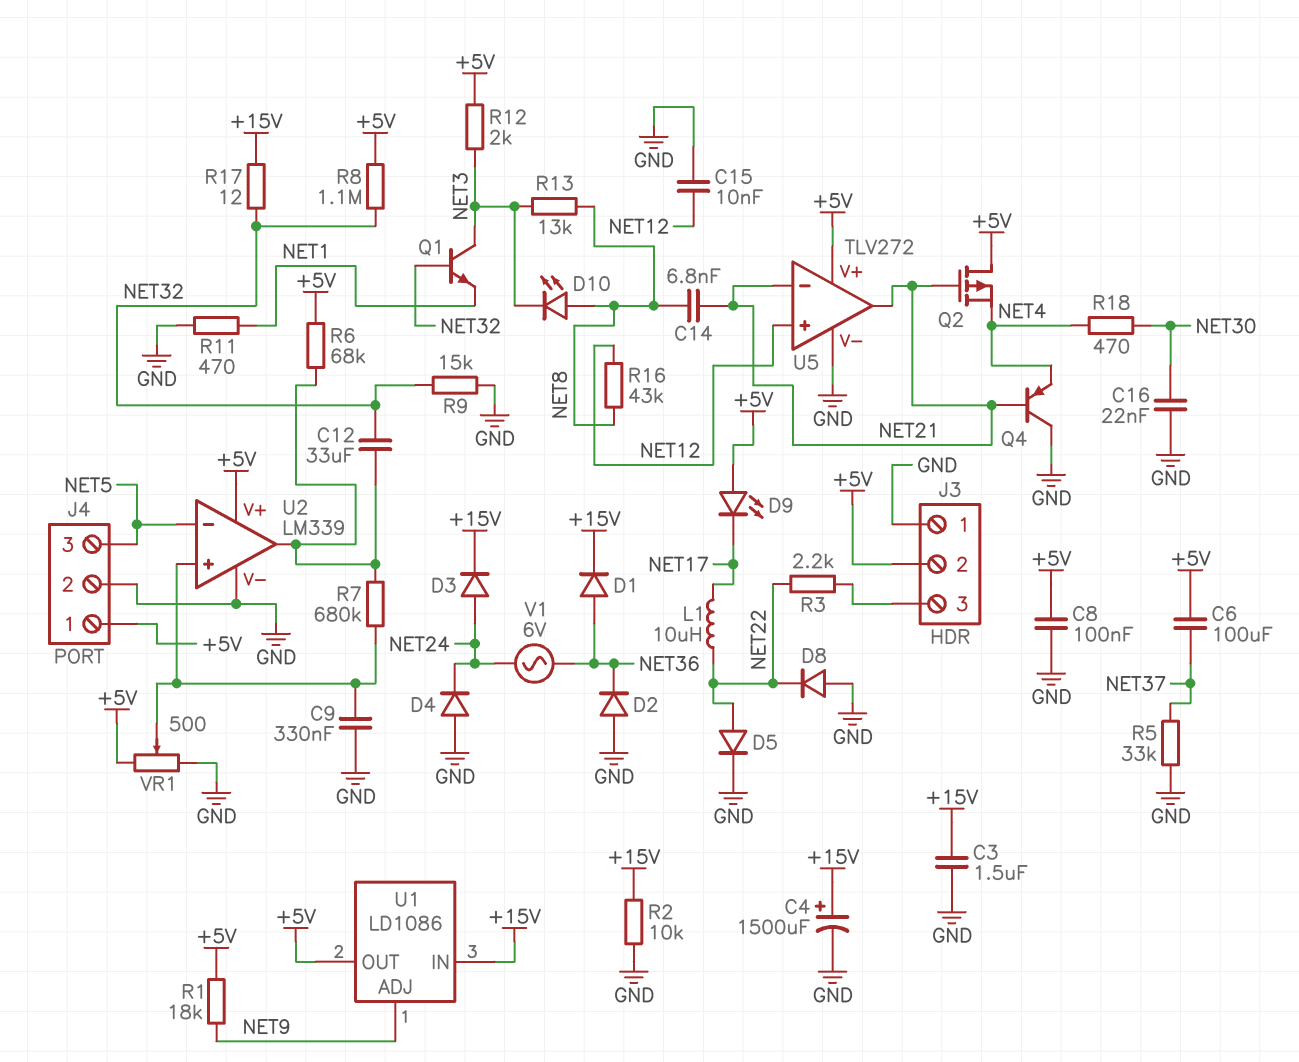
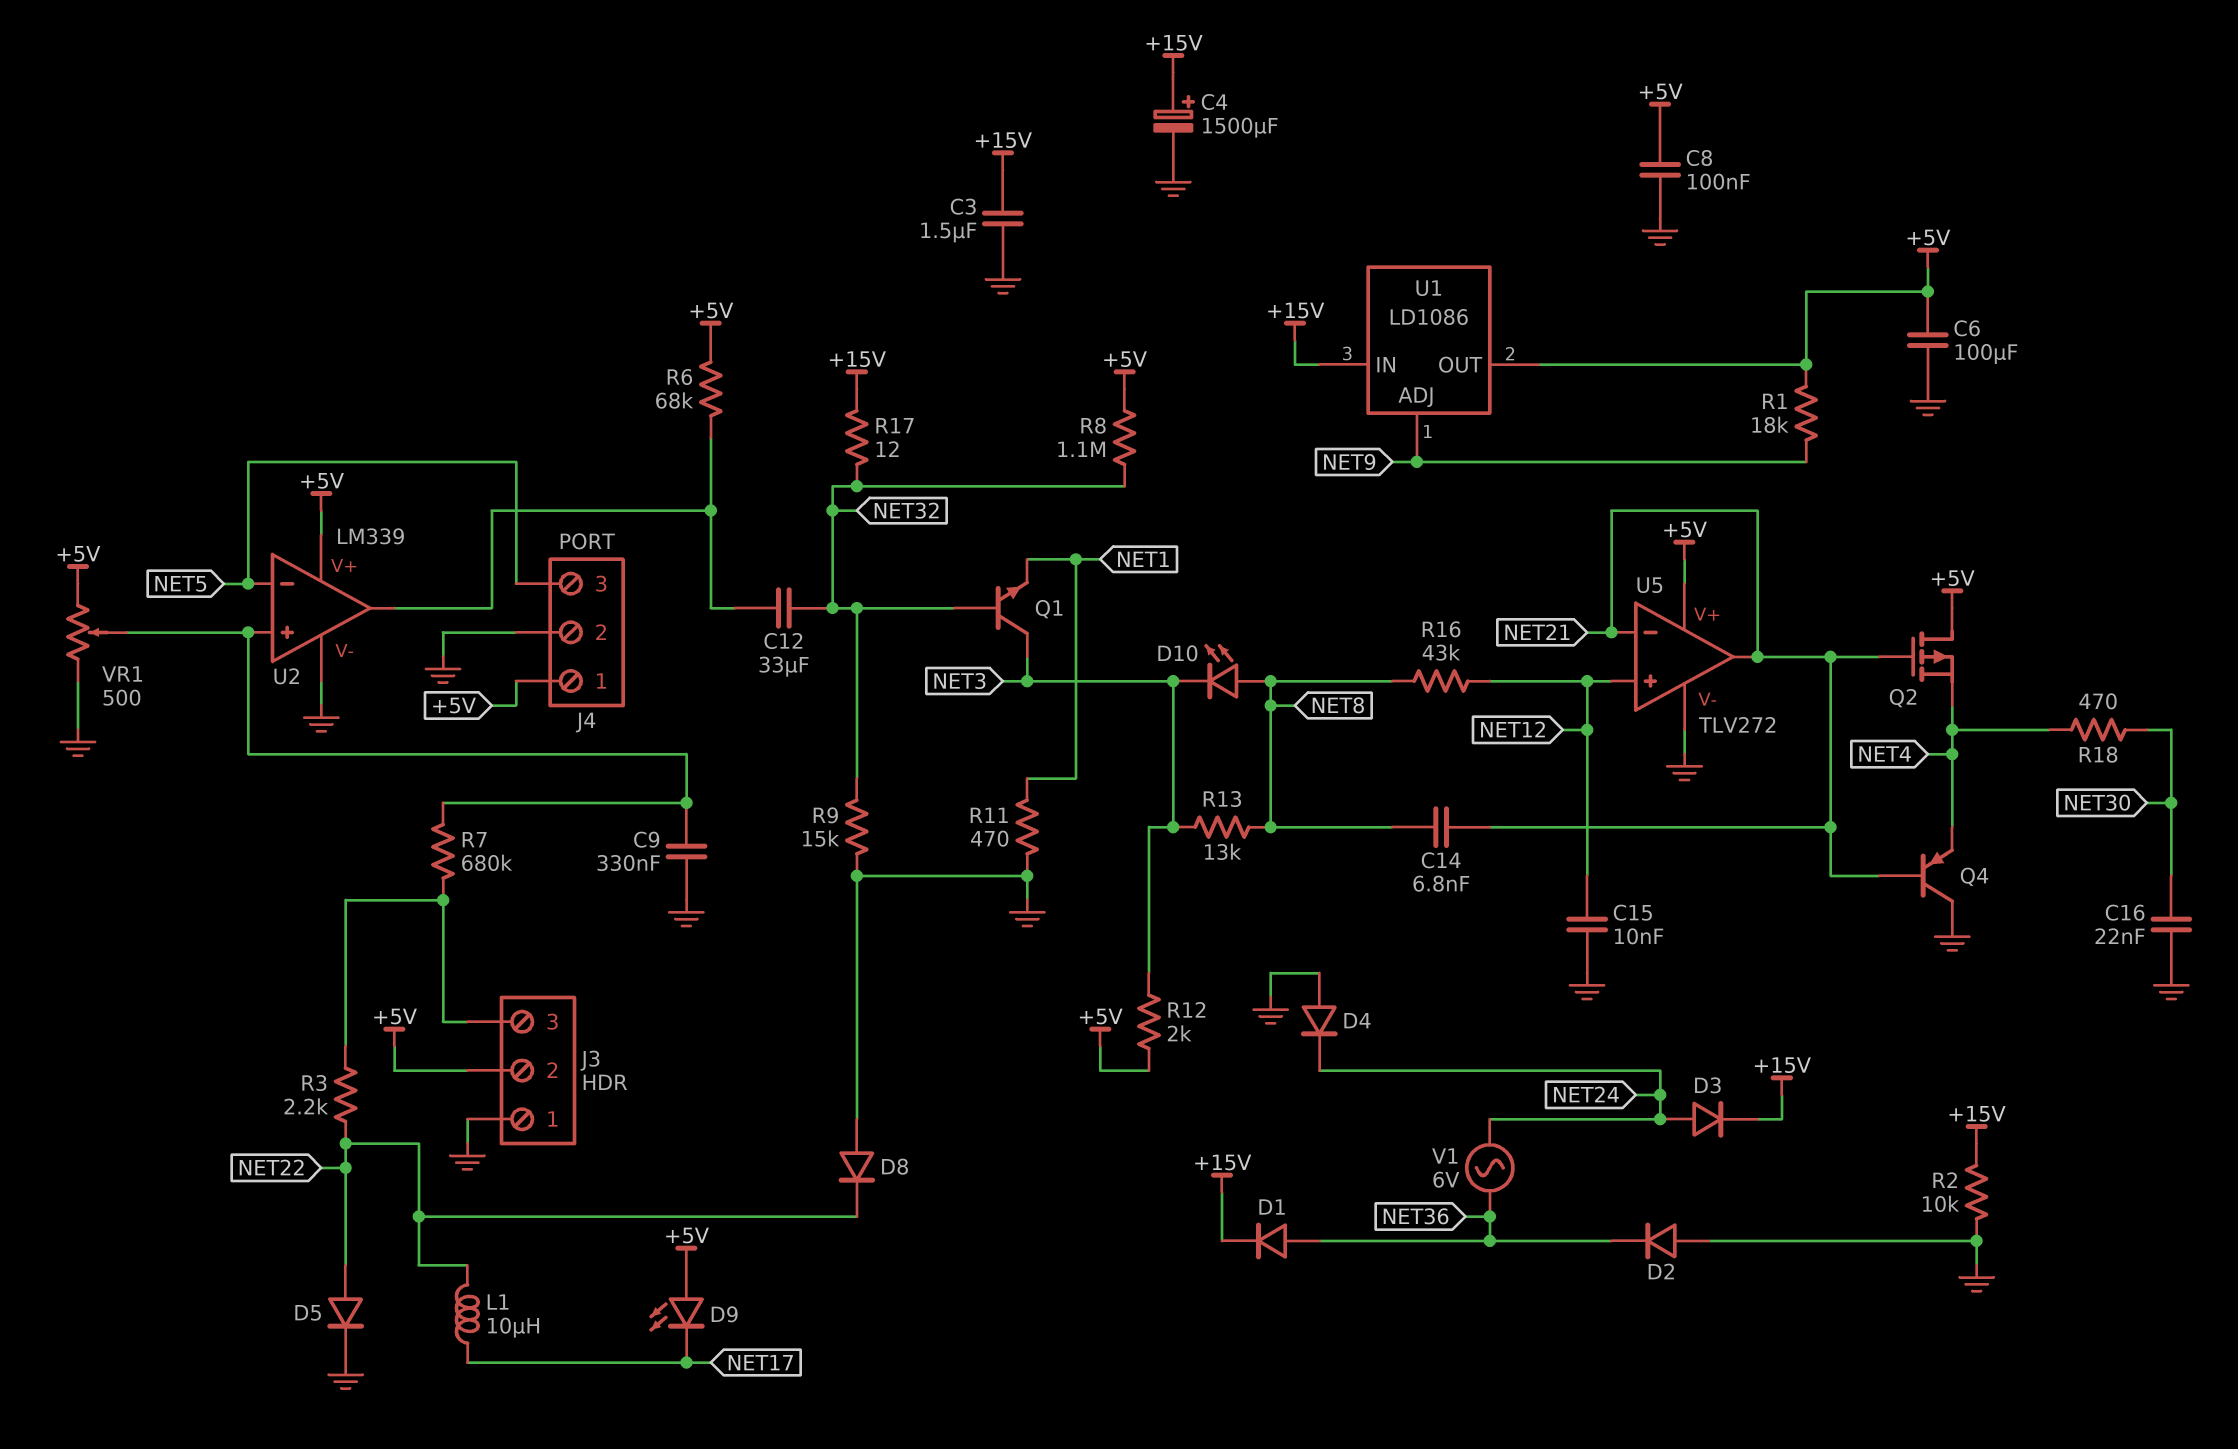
C6: 100uF (+5V, NET37) -> 100uF (+5V, GND)
R5: 33k (GND, NET37) -> none
R7: 680k (U2/in+, U2/out) -> 680k (J3/3, U2/in+)

